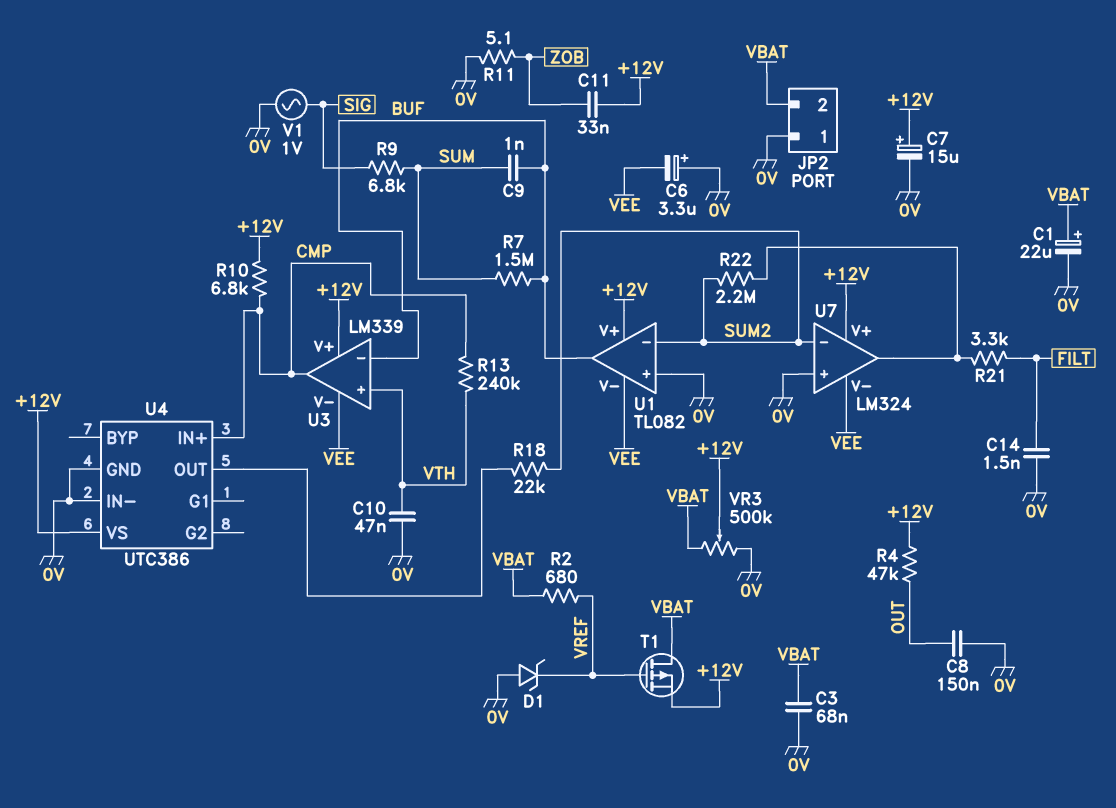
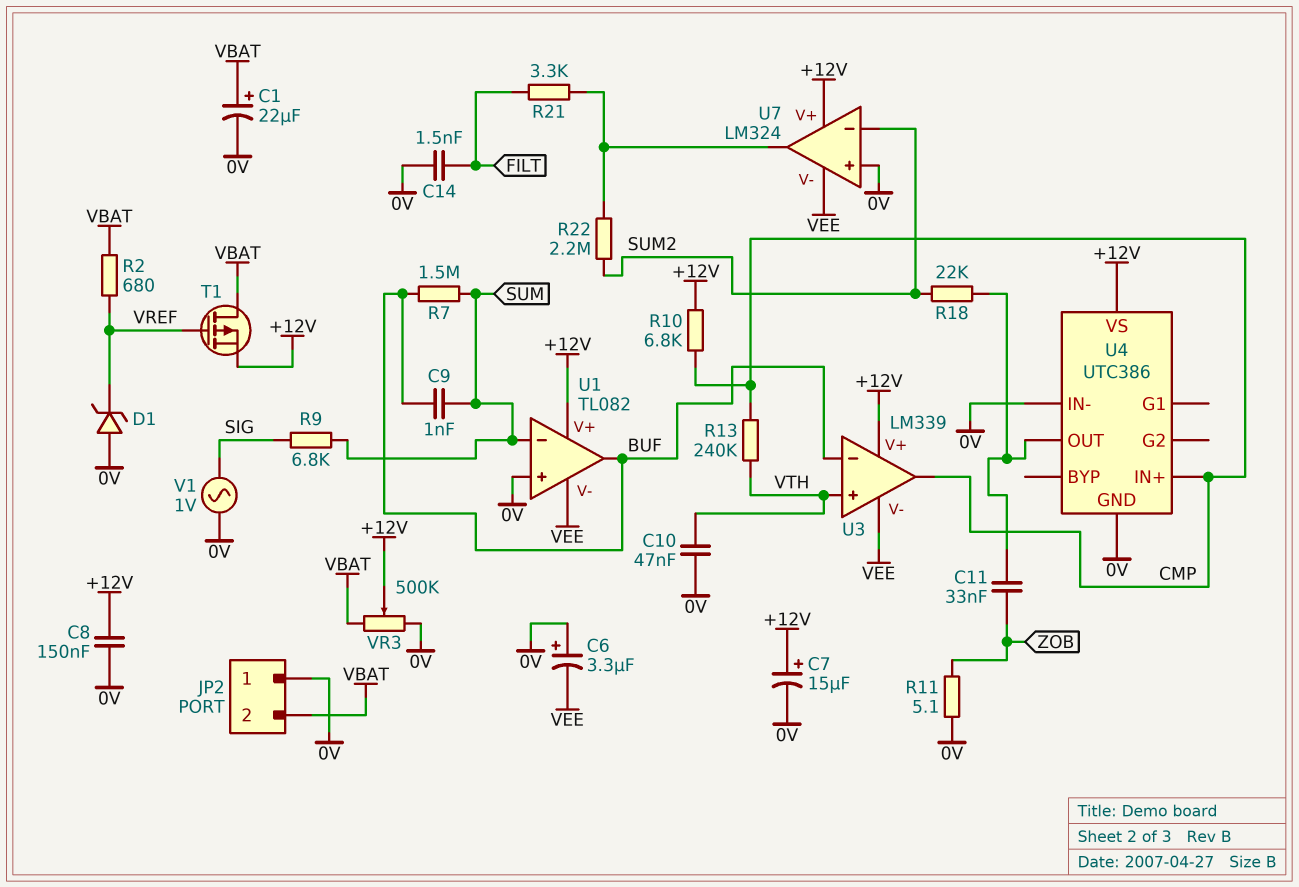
C3: 68nF (0V, VBAT) -> none
C8: 150nF (0V, OUT) -> 150nF (+12V, 0V)
C11: 33nF (+12V, ZOB) -> 33nF (U4/OUT, ZOB)
R4: 47k (+12V, OUT) -> none
U1 pin in-: SUM2 -> SUM

